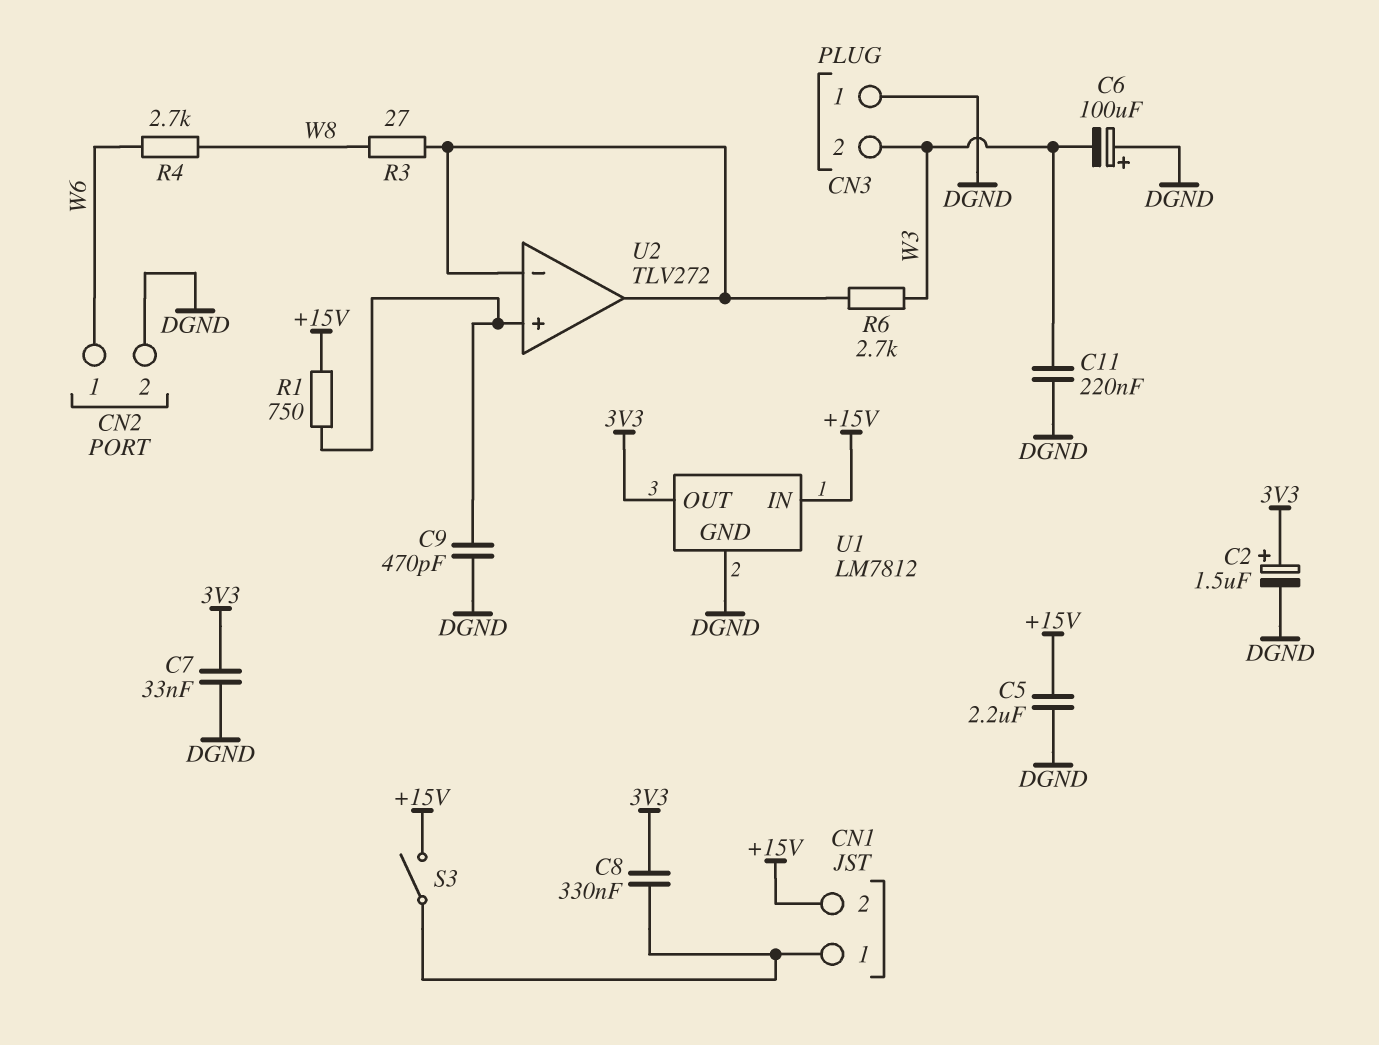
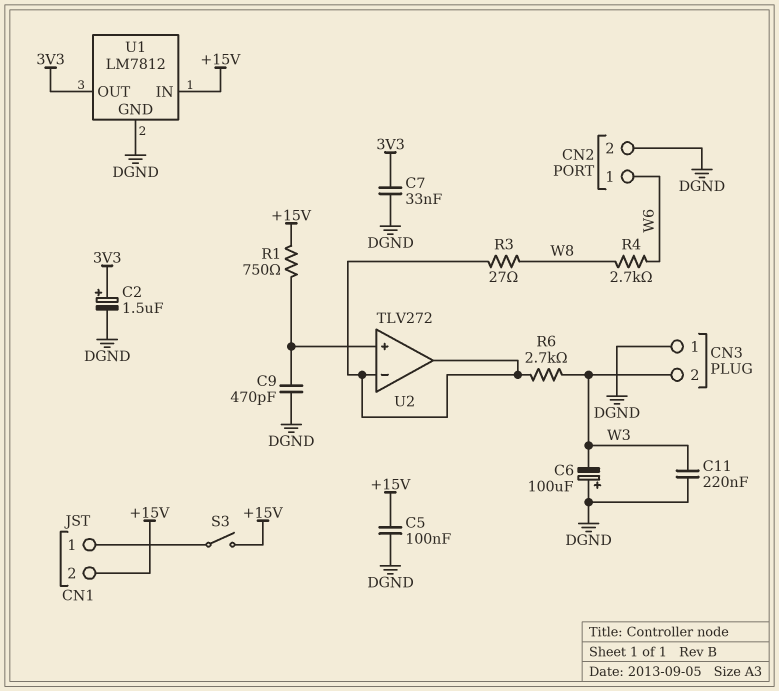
C5: 2.2uF (+15V, DGND) -> 100nF (+15V, DGND)
C8: 330nF (3V3, CN1/1) -> none

